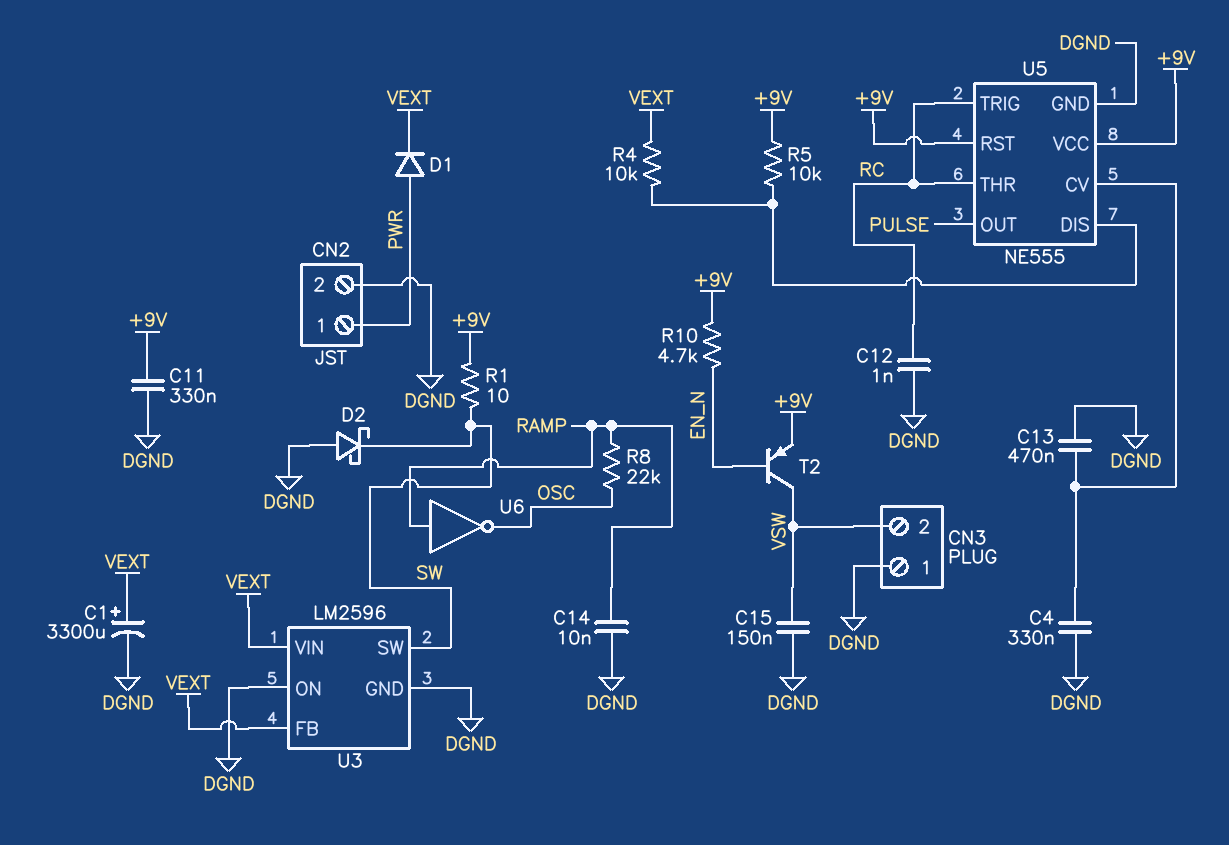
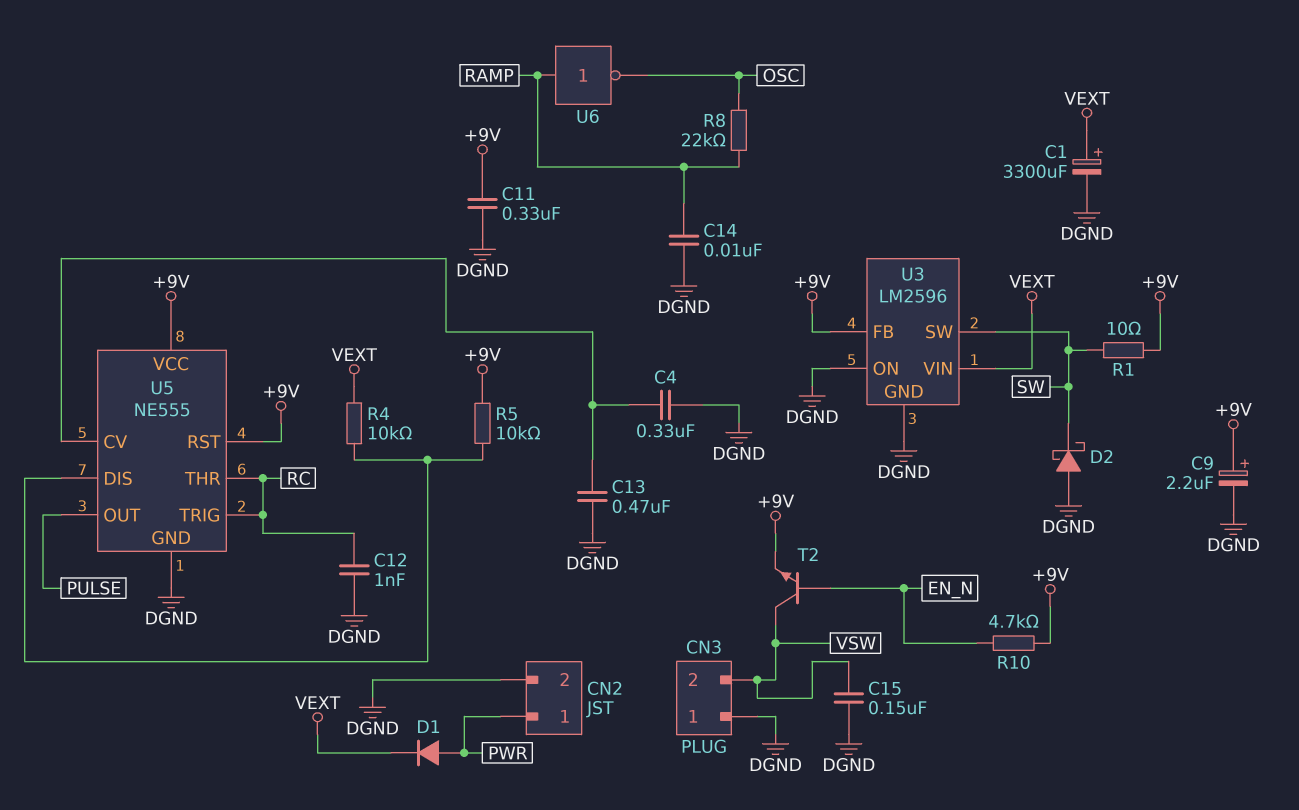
C9: none -> 2.2uF (plus +9V, minus DGND)
T2: PNP (B EN_N, C VSW, E +9V) -> NPN (B EN_N, C VSW, E +9V)
U3 pin FB: VEXT -> +9V

